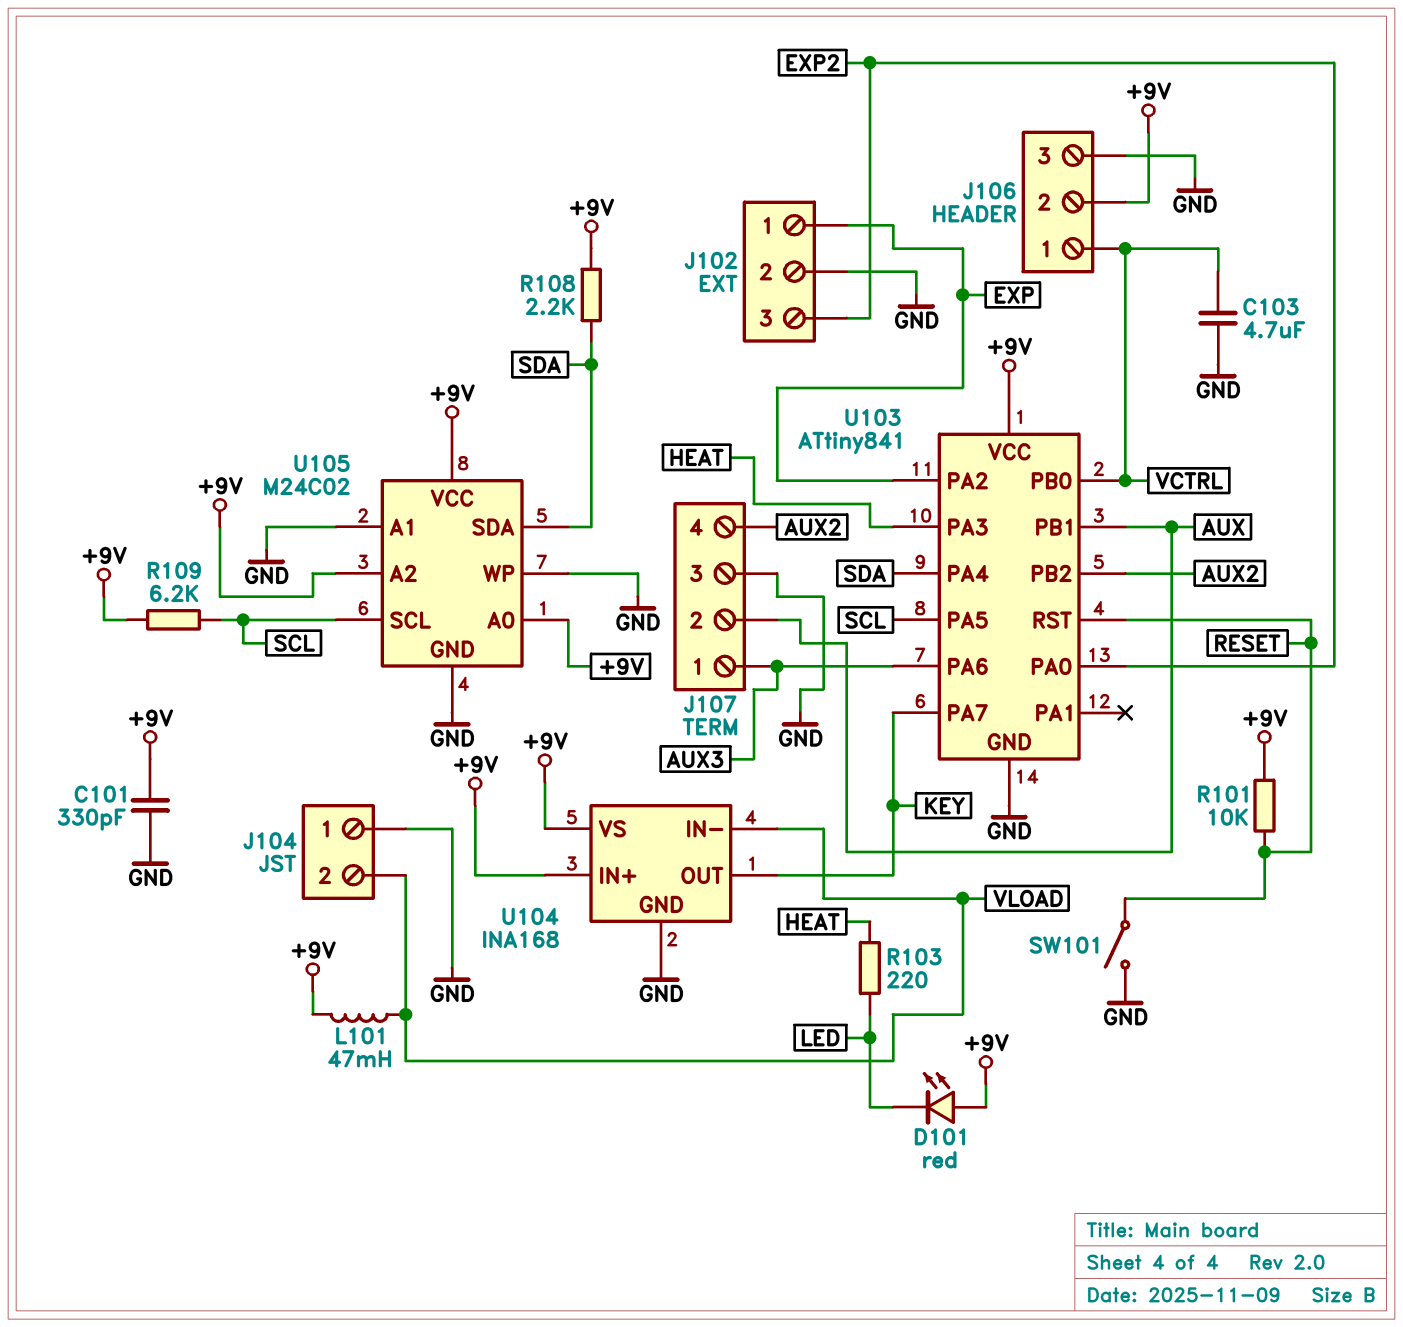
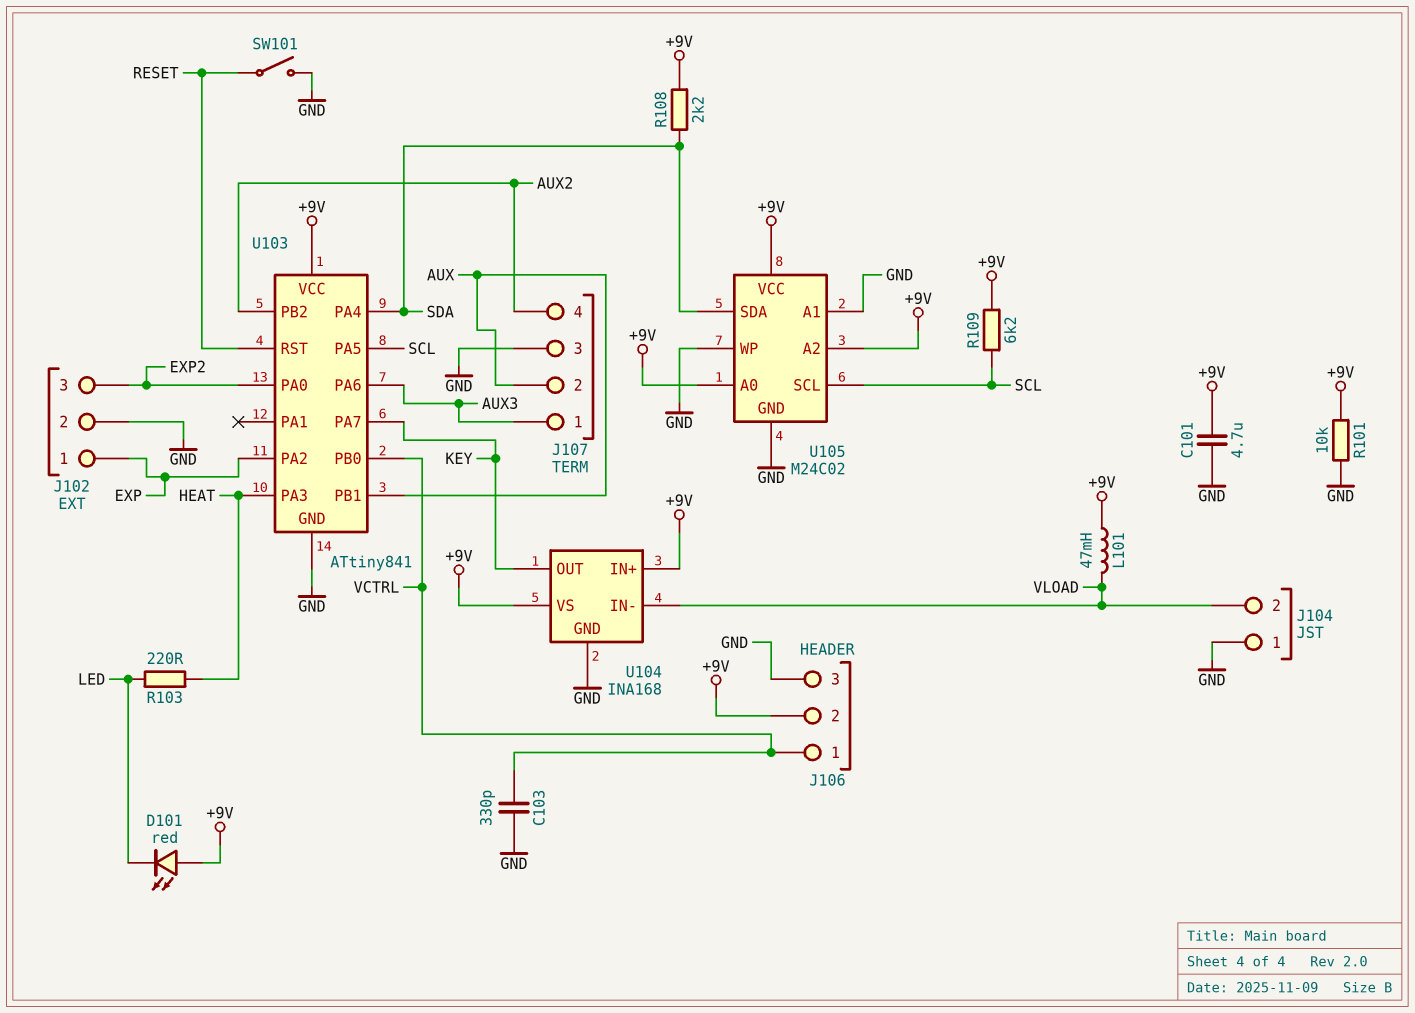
C101: 330pF (+9V, GND) -> 4.7uF (+9V, GND)
C103: 4.7uF (GND, VCTRL) -> 330pF (GND, VCTRL)
R101: 10k (+9V, RESET) -> 10k (+9V, GND)

